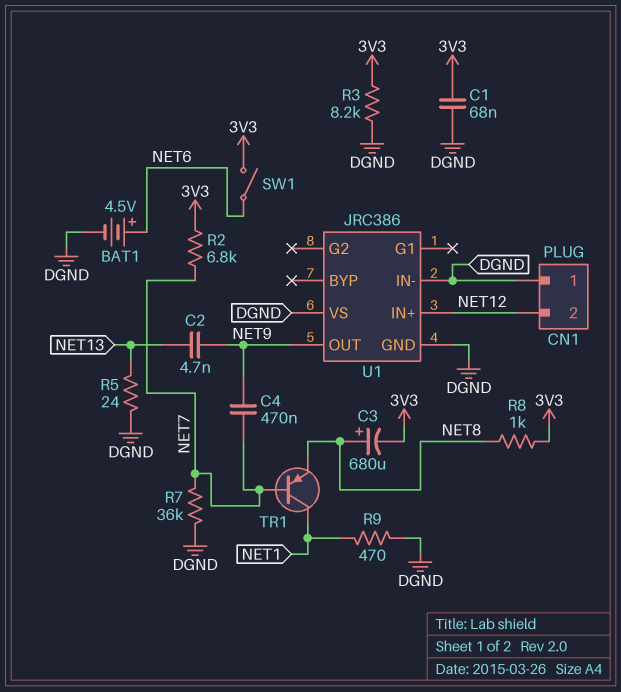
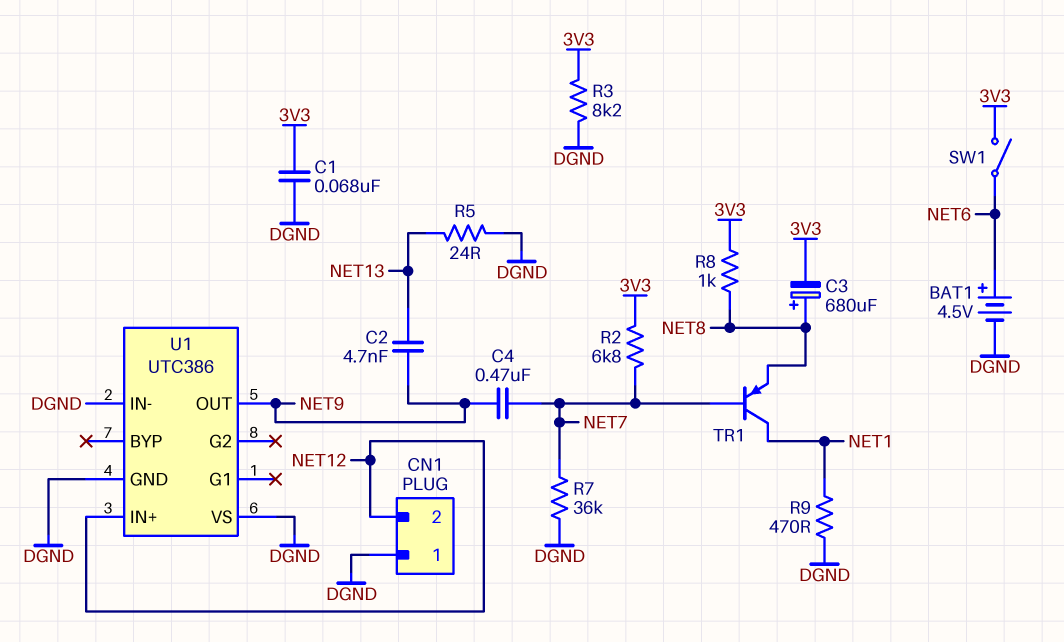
U1: JRC386 -> UTC386

